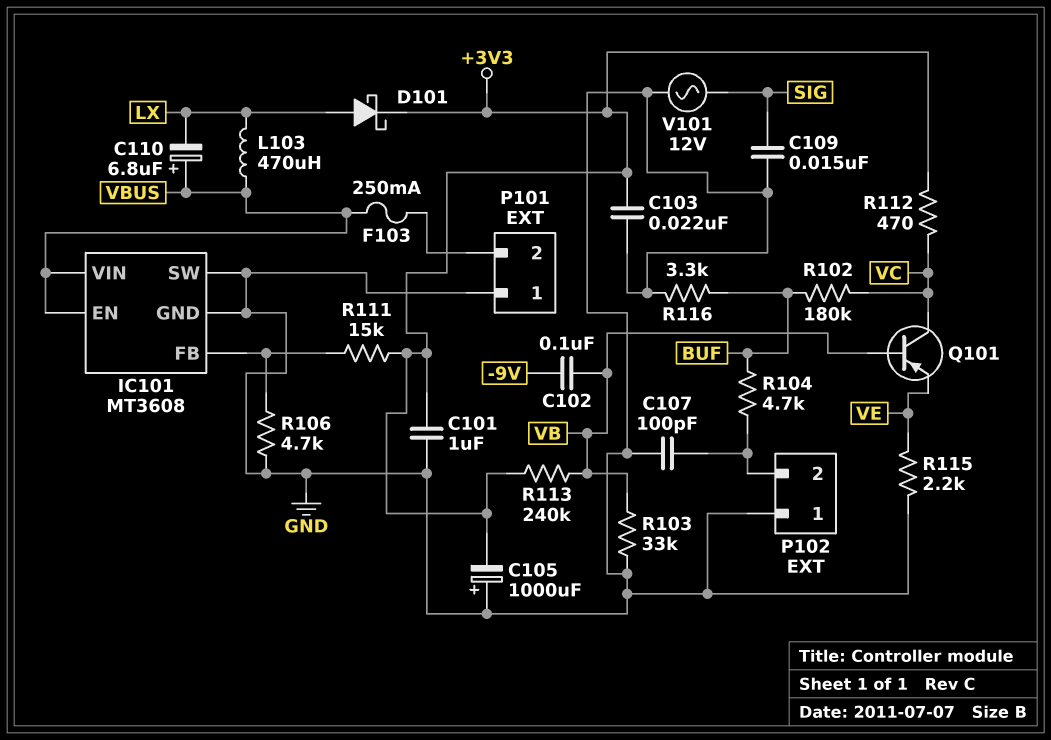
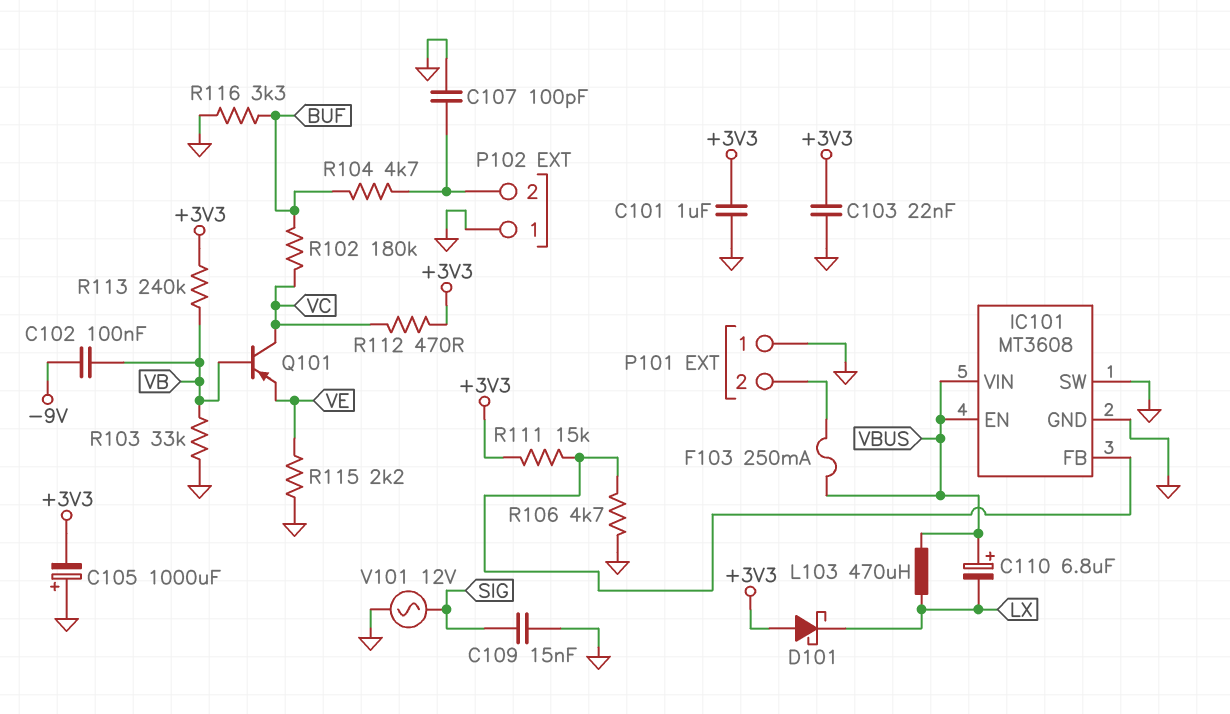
D101: schottky (A LX, K +3V3) -> schottky (A +3V3, K LX)

